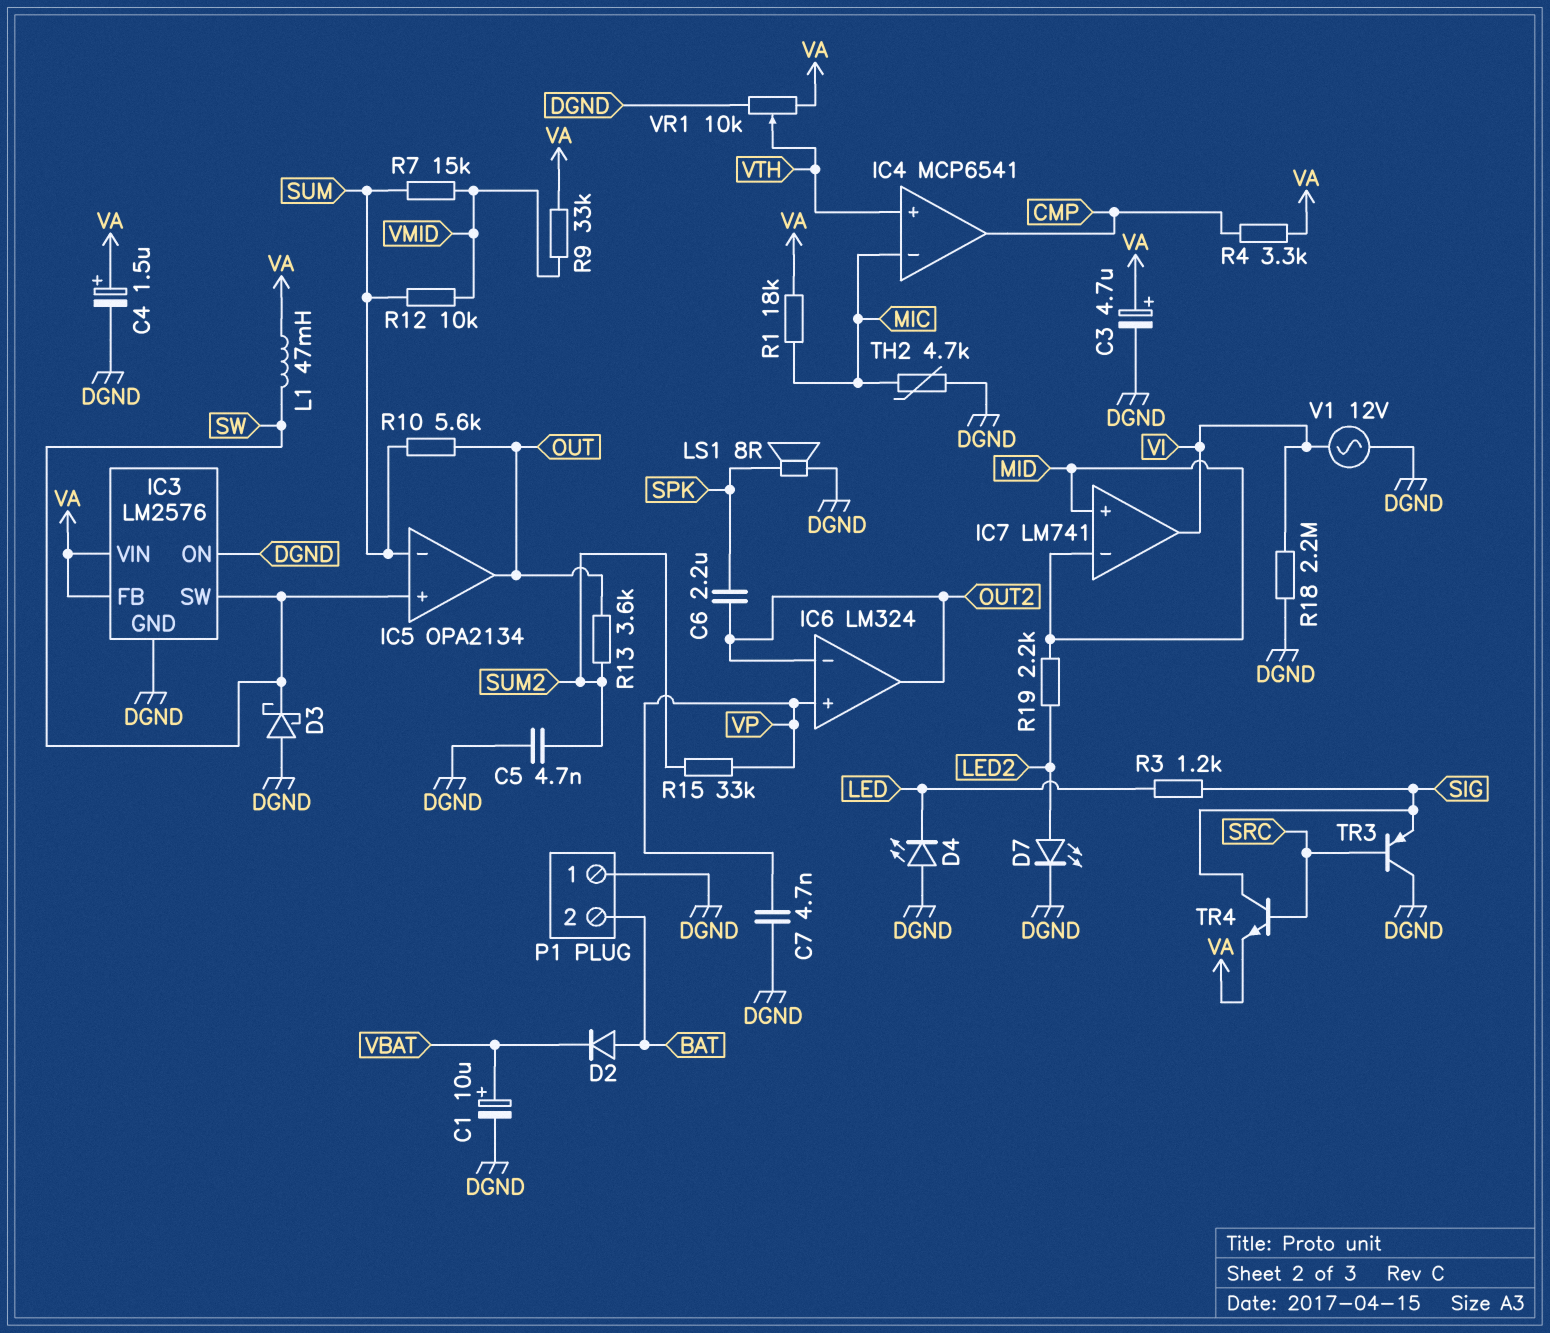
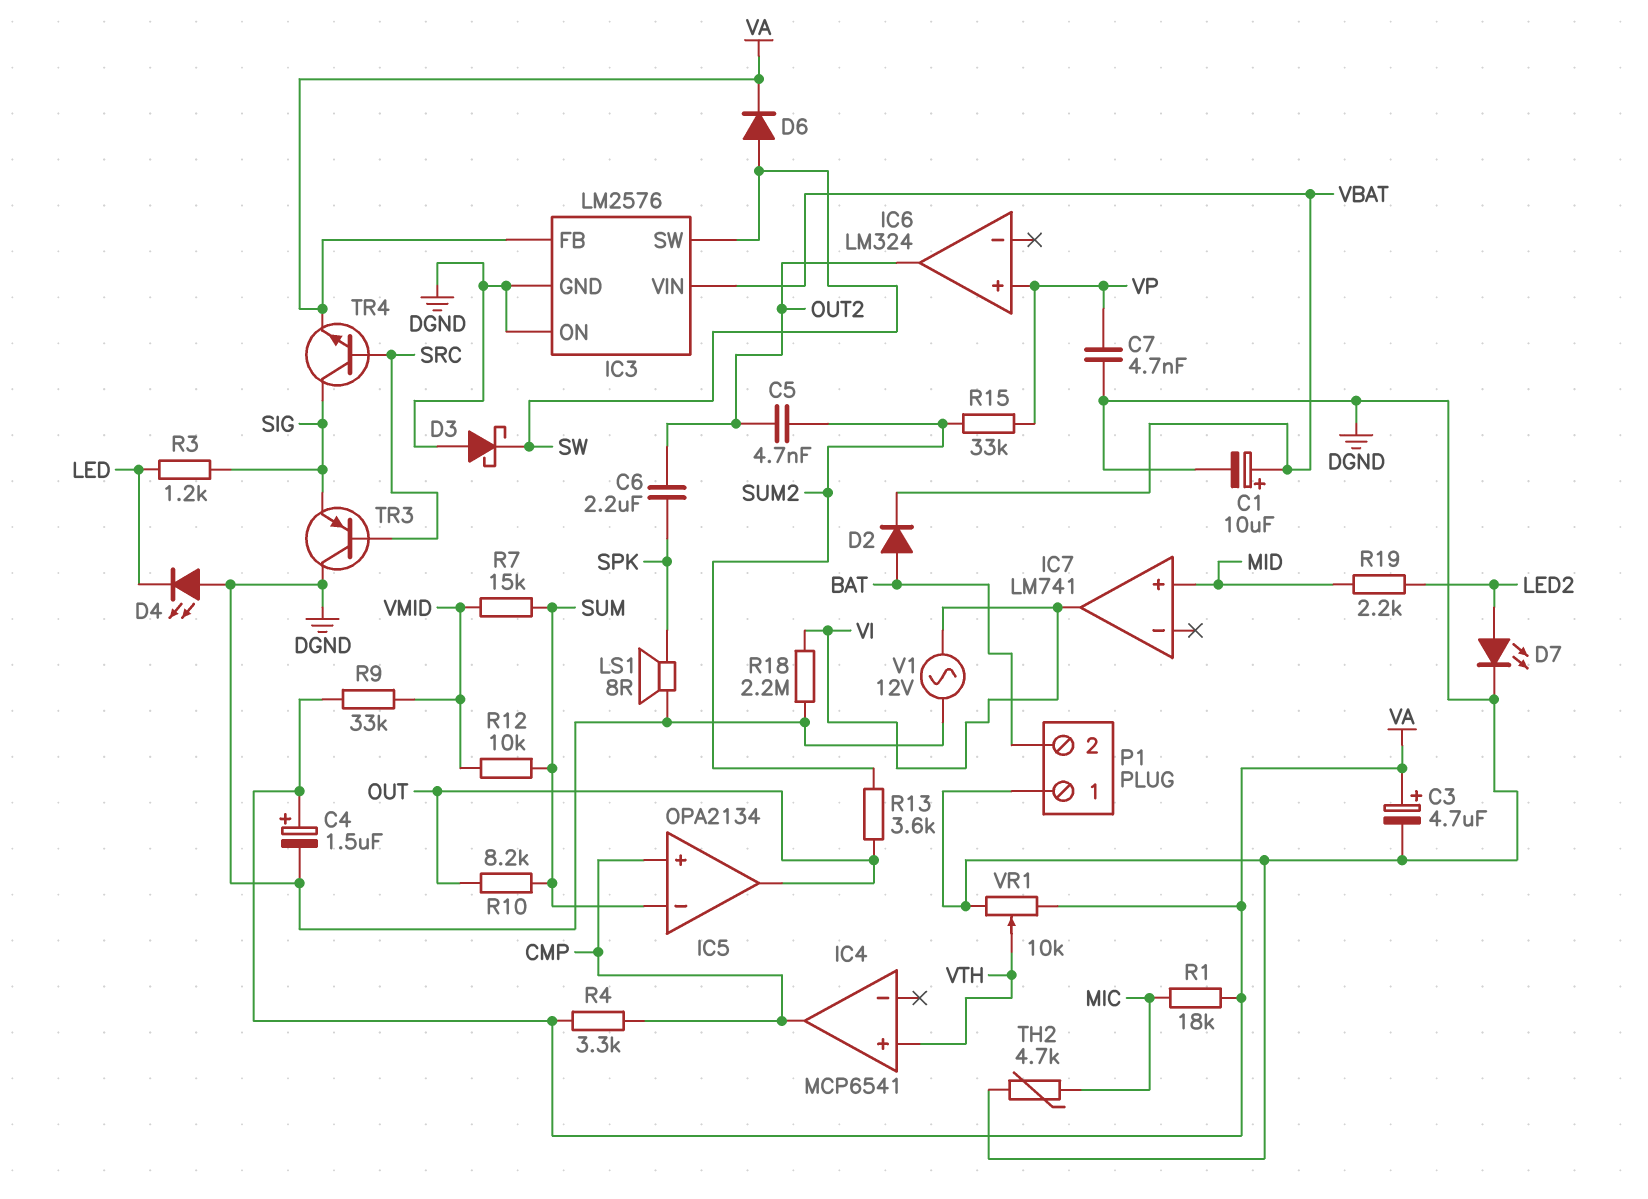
C5: 4.7nF (DGND, SUM2) -> 4.7nF (OUT2, SUM2)
D6: none -> diode (A SW, K VA)
IC3 pin VIN: VA -> VBAT
IC4 pin in-: MIC -> none
IC5 pin in+: SW -> CMP
IC6 pin in-: OUT2 -> none
IC7 pin in-: MID -> none
L1: 47mH (SW, VA) -> none
R10: 5.6k (OUT, SUM) -> 8.2k (OUT, SUM)

